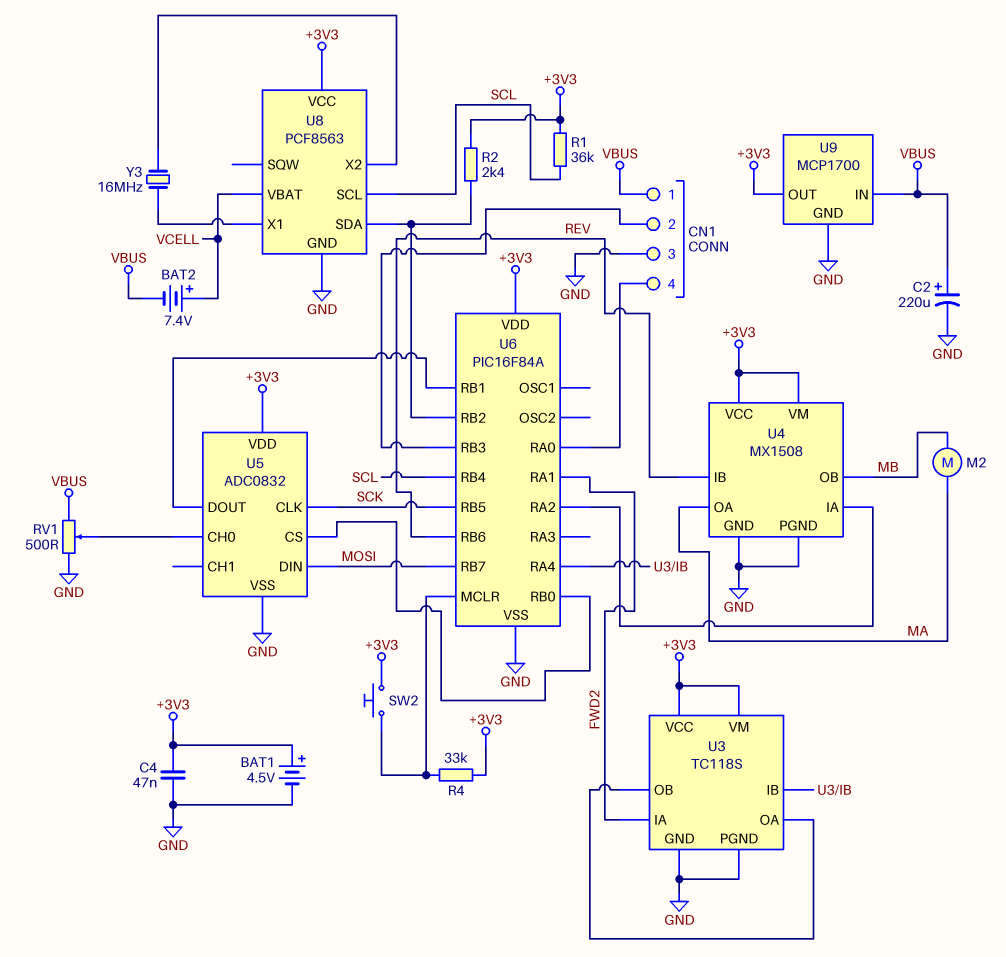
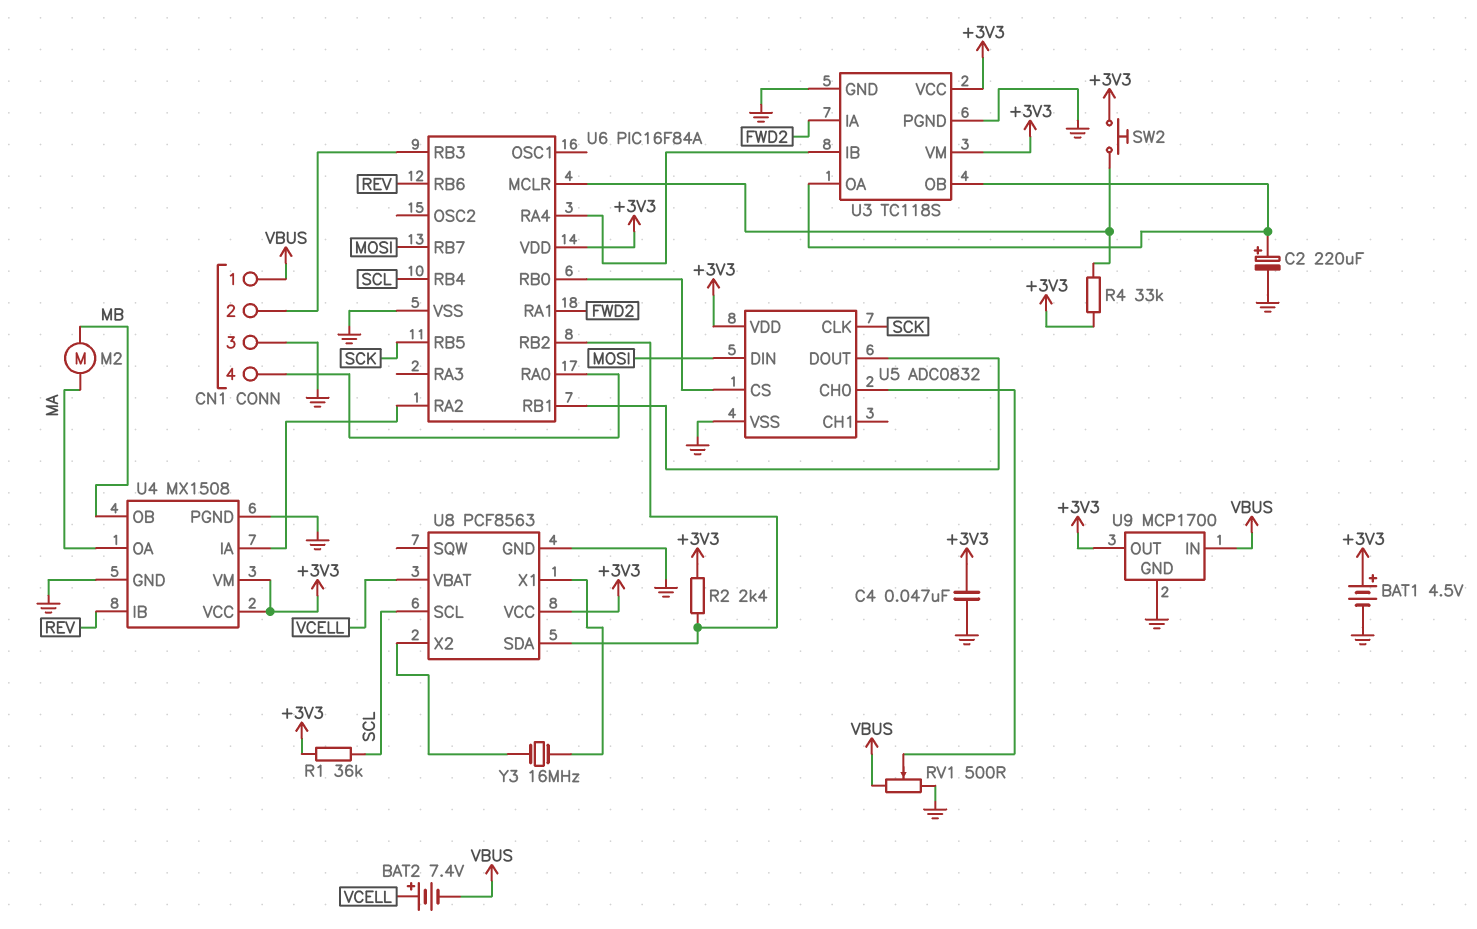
C2: 220uF (plus VBUS, minus GND) -> 220uF (plus U3/OA, minus GND)

